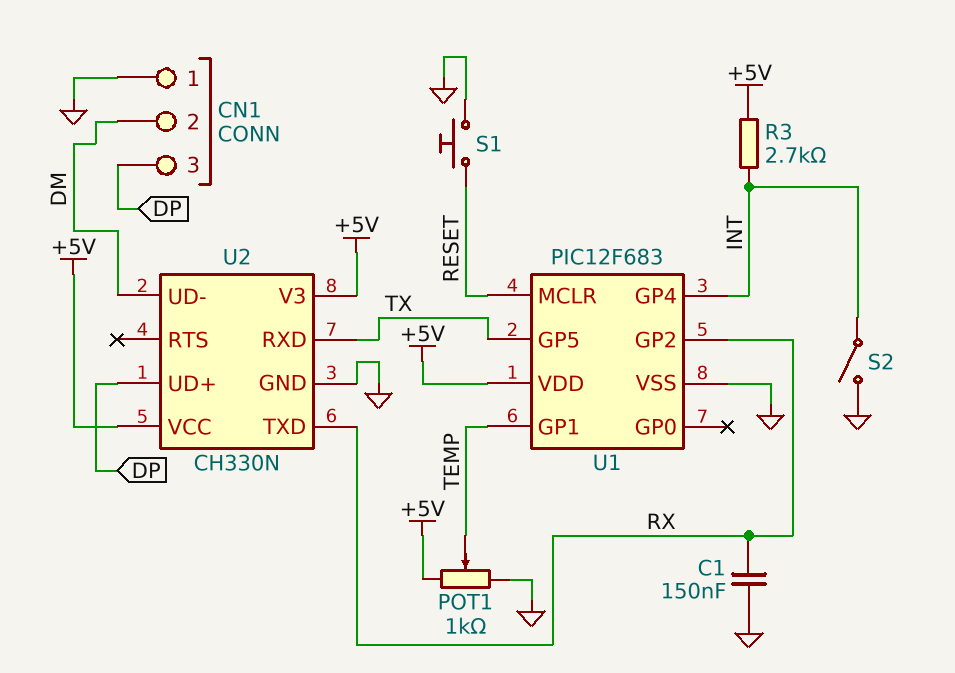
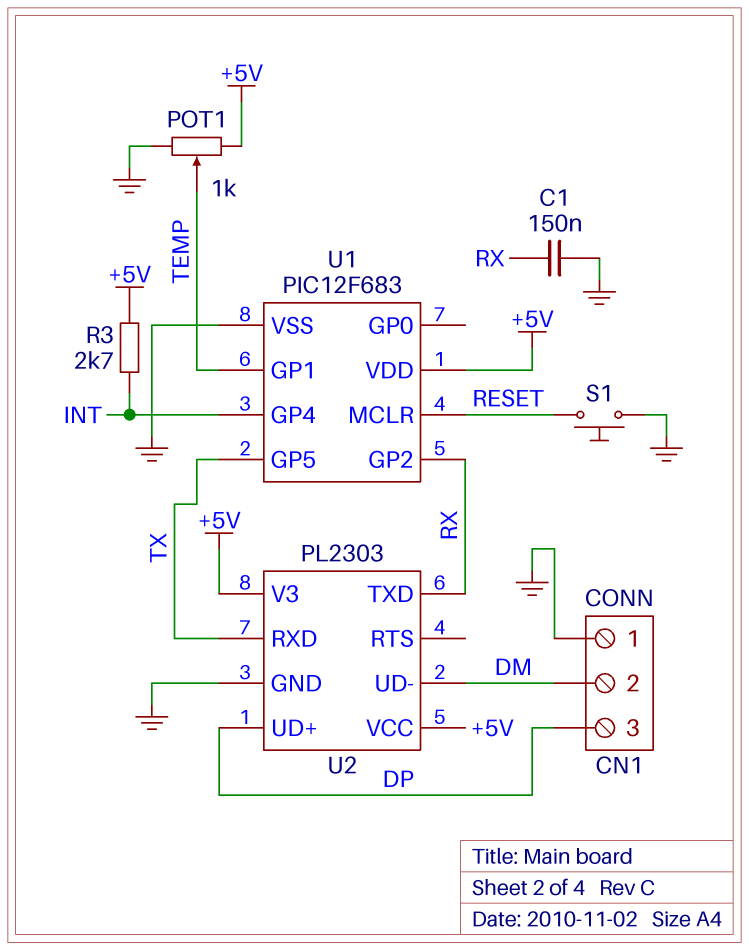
S2: switch (GND, INT) -> none
U2: CH330N -> PL2303

